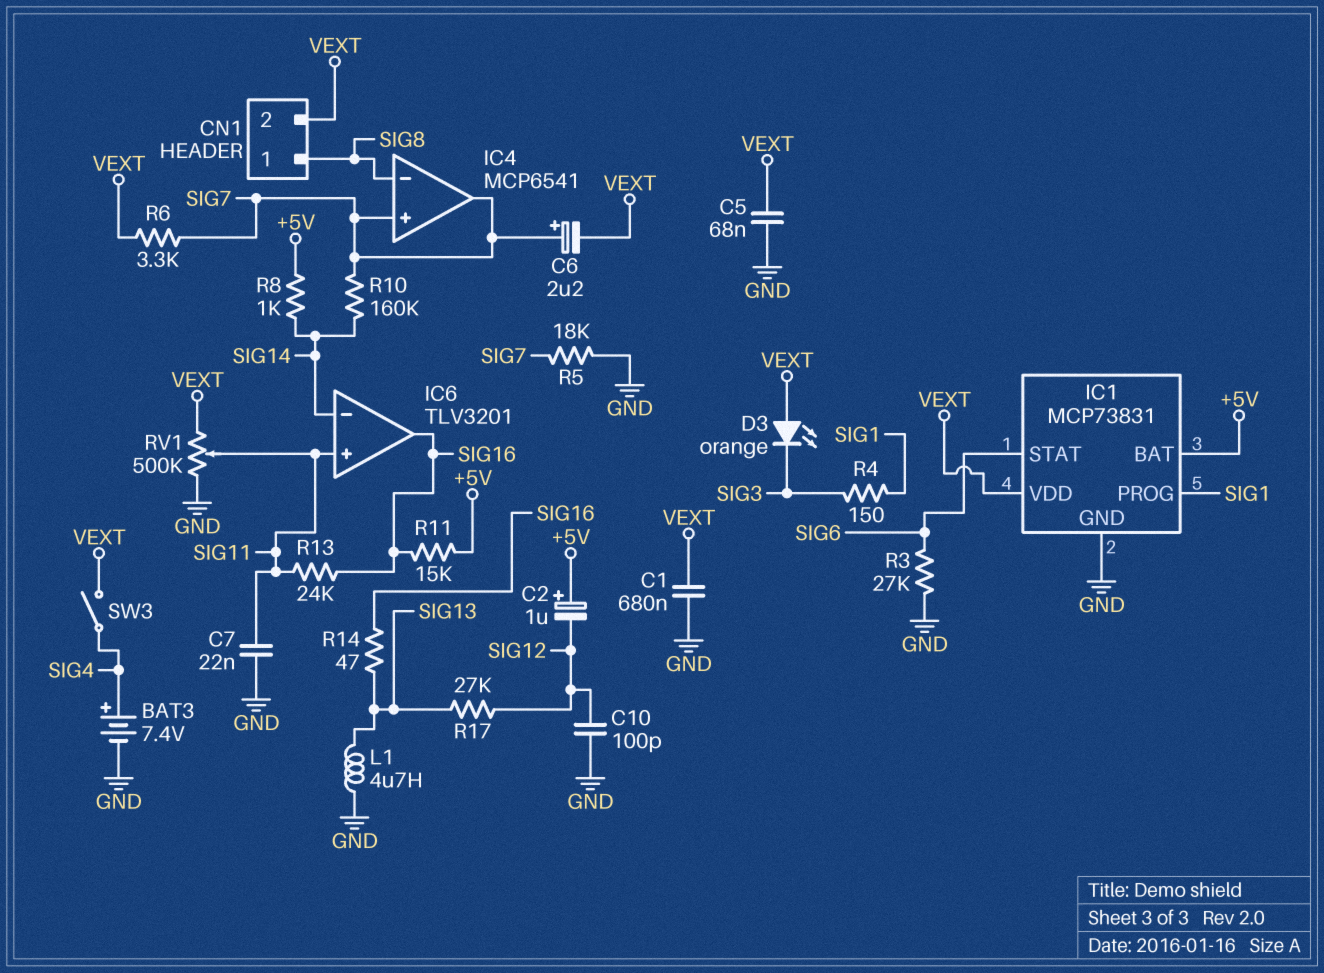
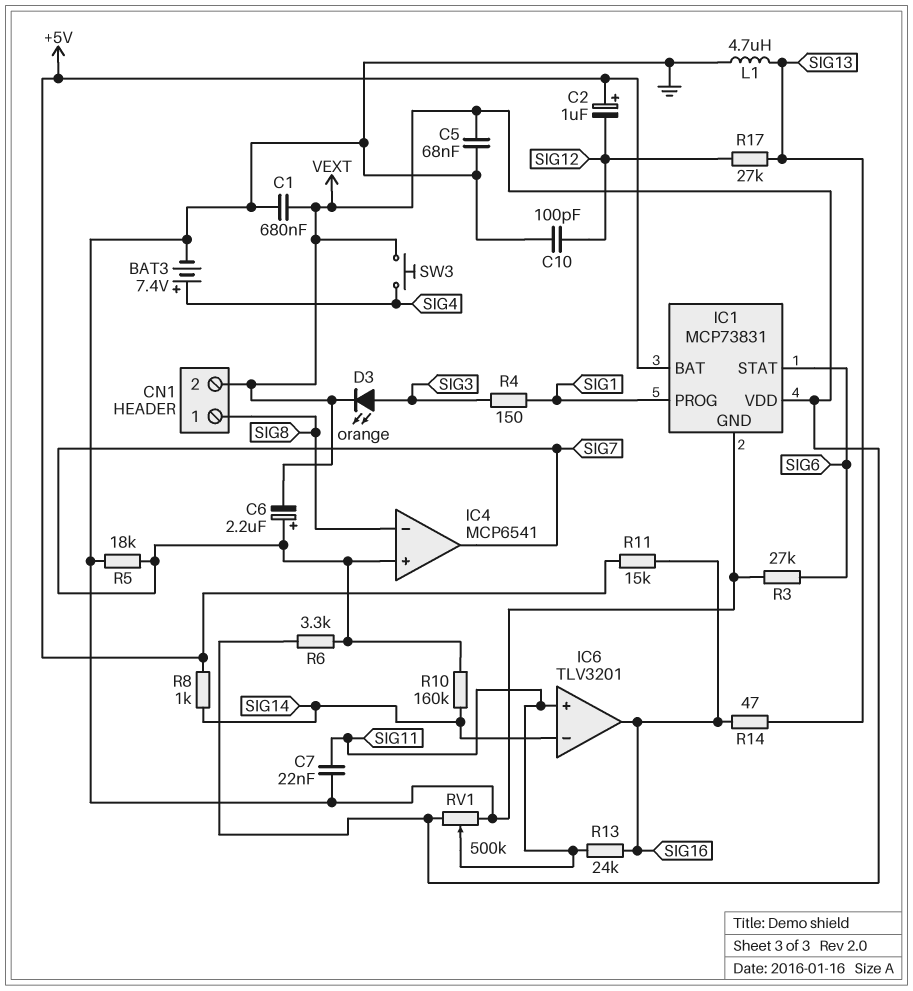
D3: LED orange (A VEXT, K SIG3) -> LED orange (A SIG3, K VEXT)
SW3: switch (SIG4, VEXT) -> button (SIG4, VEXT)

